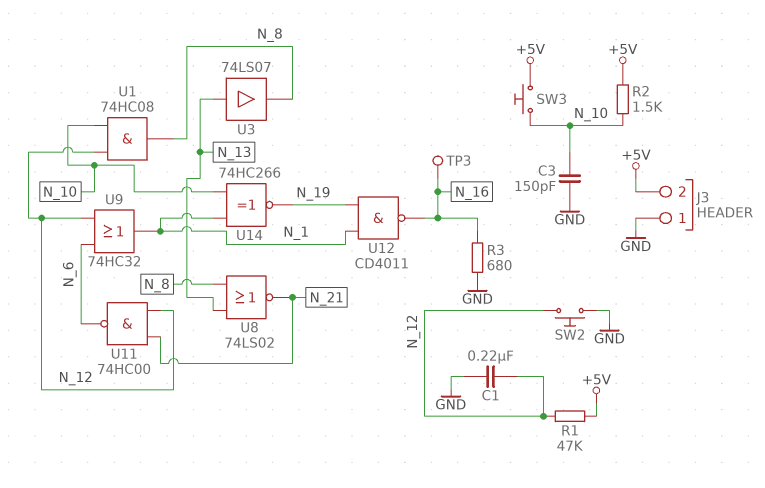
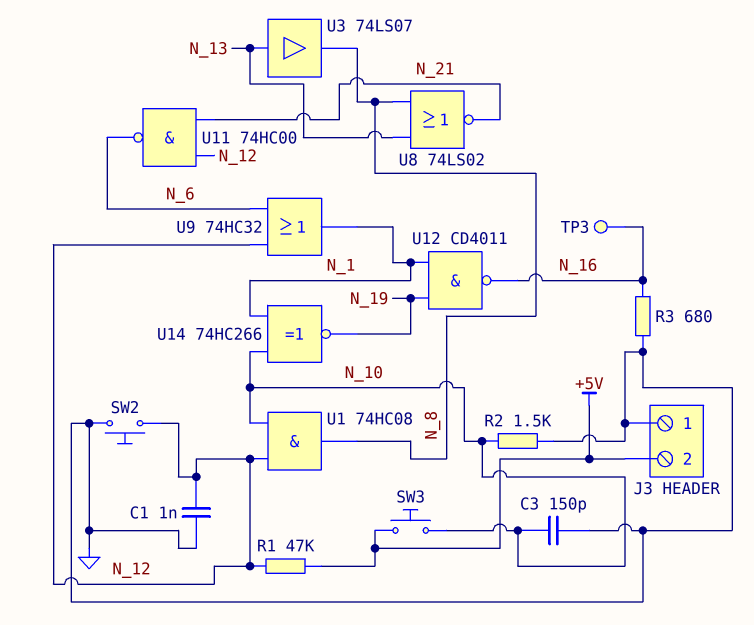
C1: 220nF (GND, N_12) -> 1nF (GND, N_12)
R2: 1.5k (+5V, N_10) -> 1.5k (GND, N_10)

